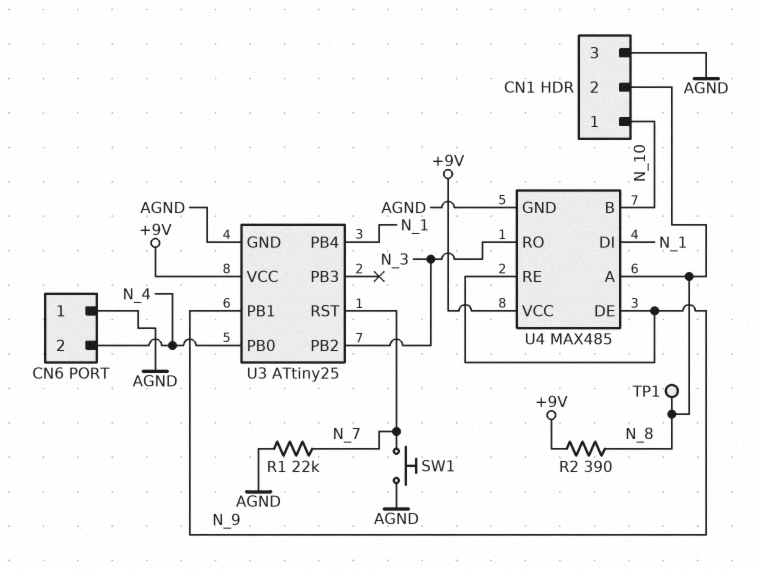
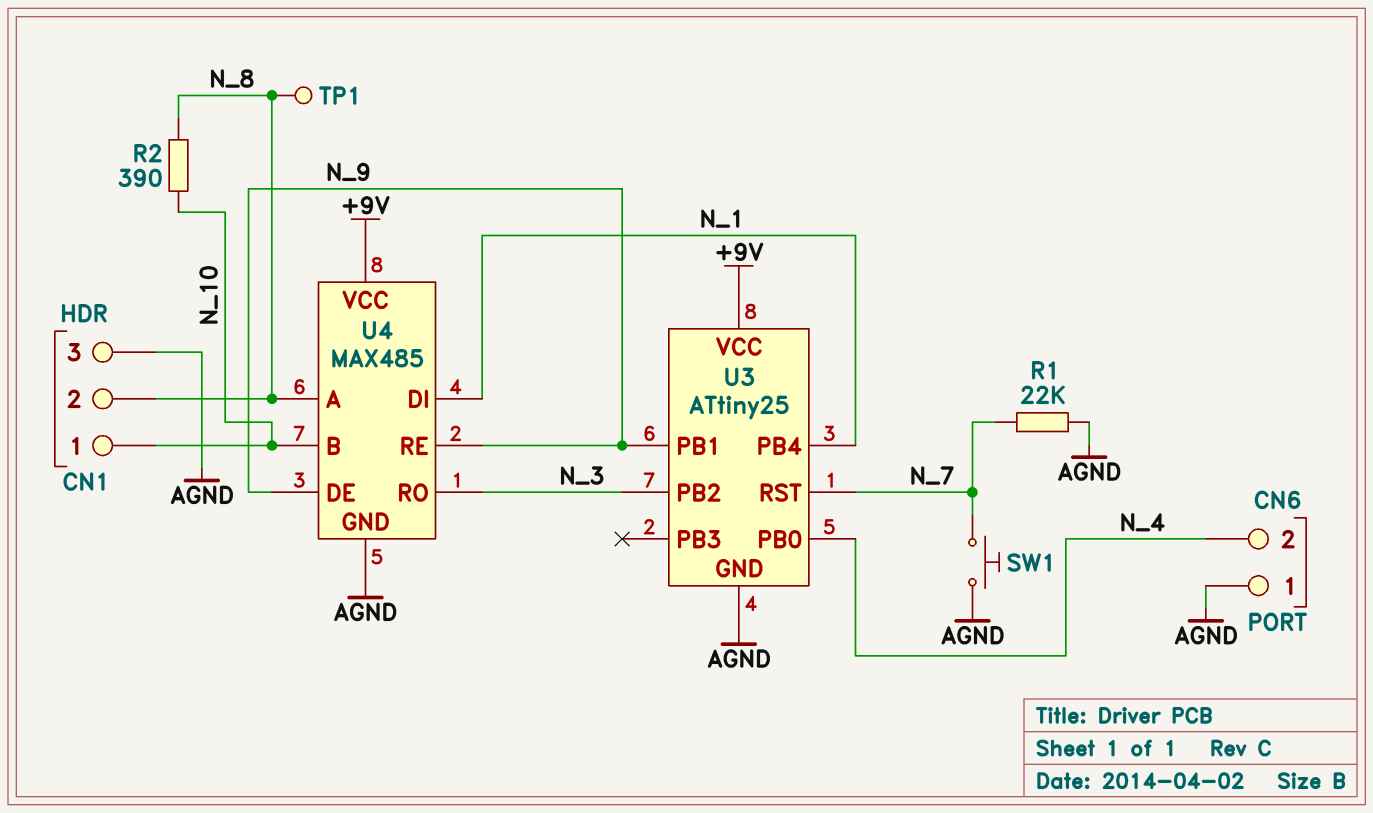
R2: 390 (+9V, N_8) -> 390 (N_8, N_10)

